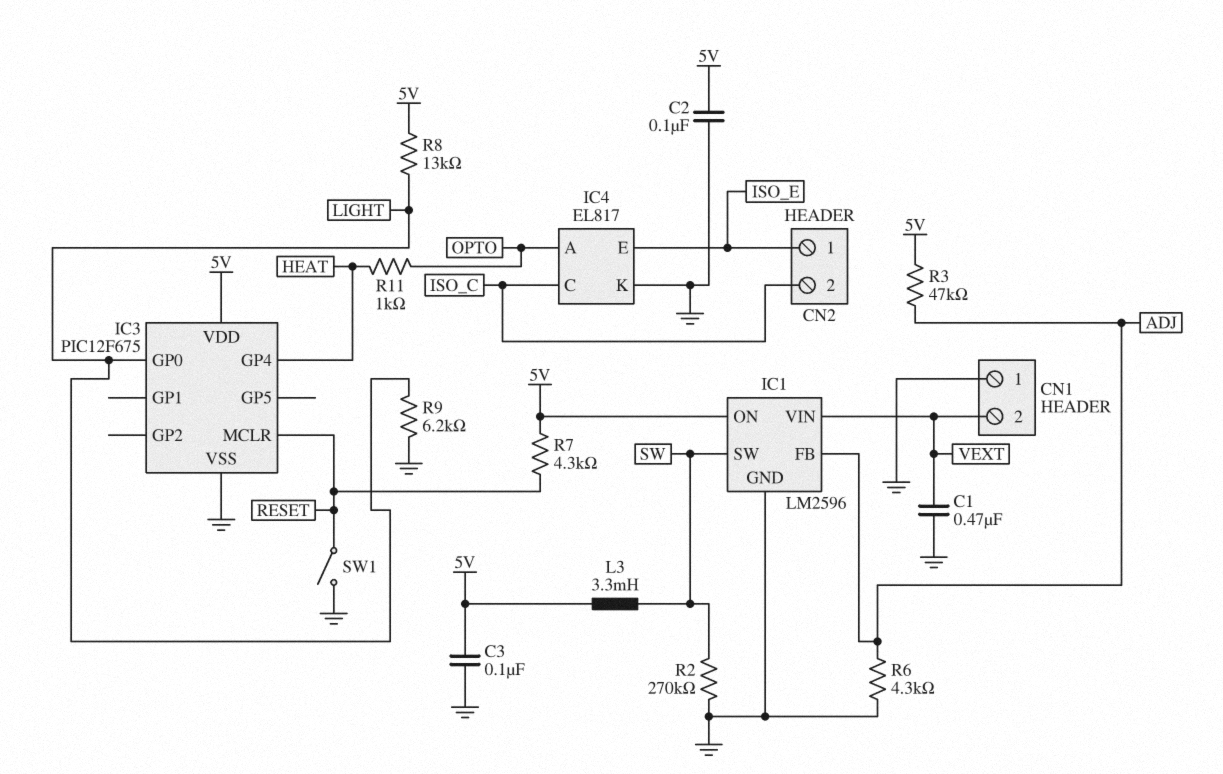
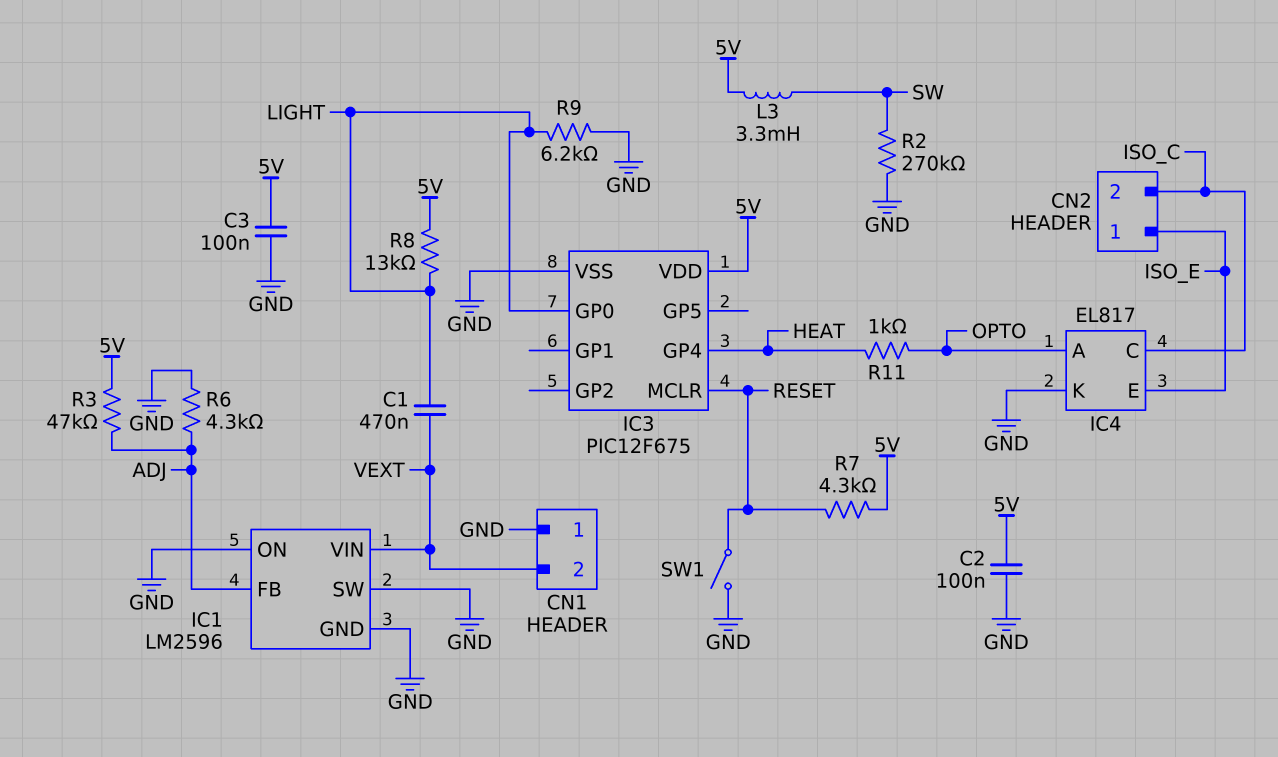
C1: 470nF (GND, VEXT) -> 470nF (LIGHT, VEXT)
IC1 pin ON: 5V -> GND
IC1 pin SW: SW -> GND

